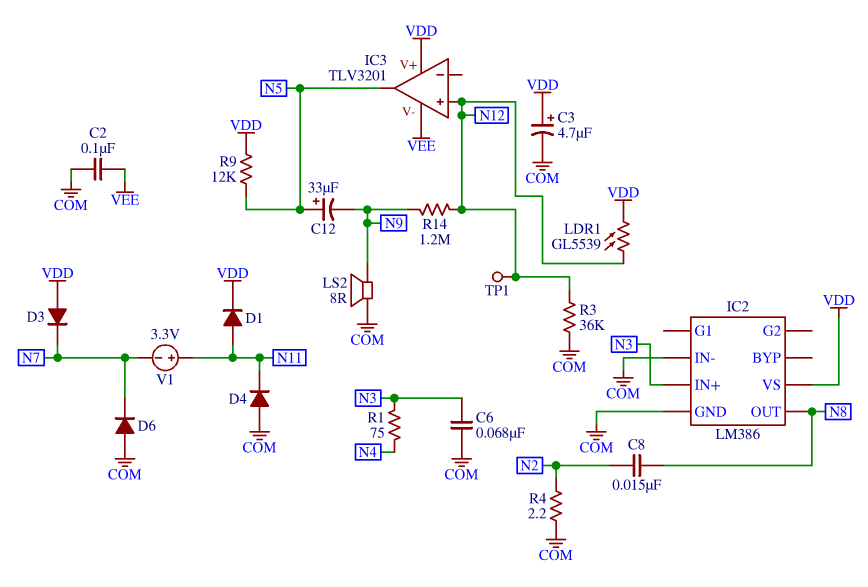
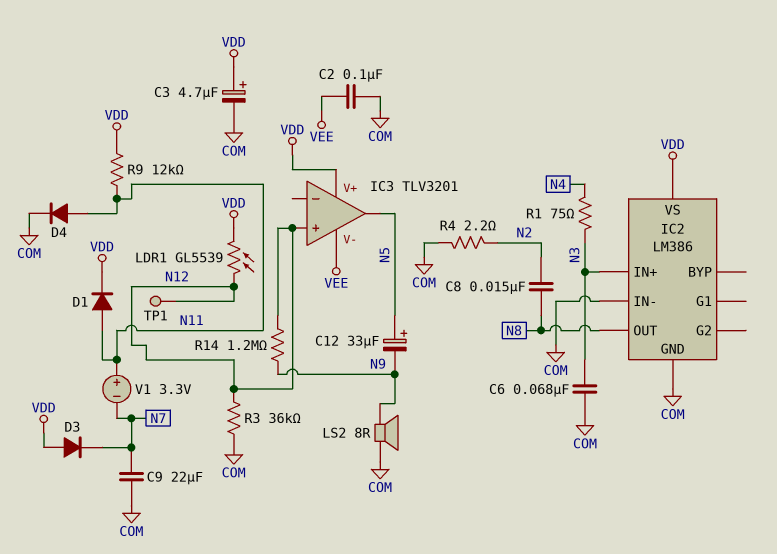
C9: none -> 22uF (COM, N7)
D4: diode (A COM, K N11) -> diode (A N11, K COM)
D6: diode (A COM, K N7) -> none
R9: 12k (N5, VDD) -> 12k (N11, VDD)

